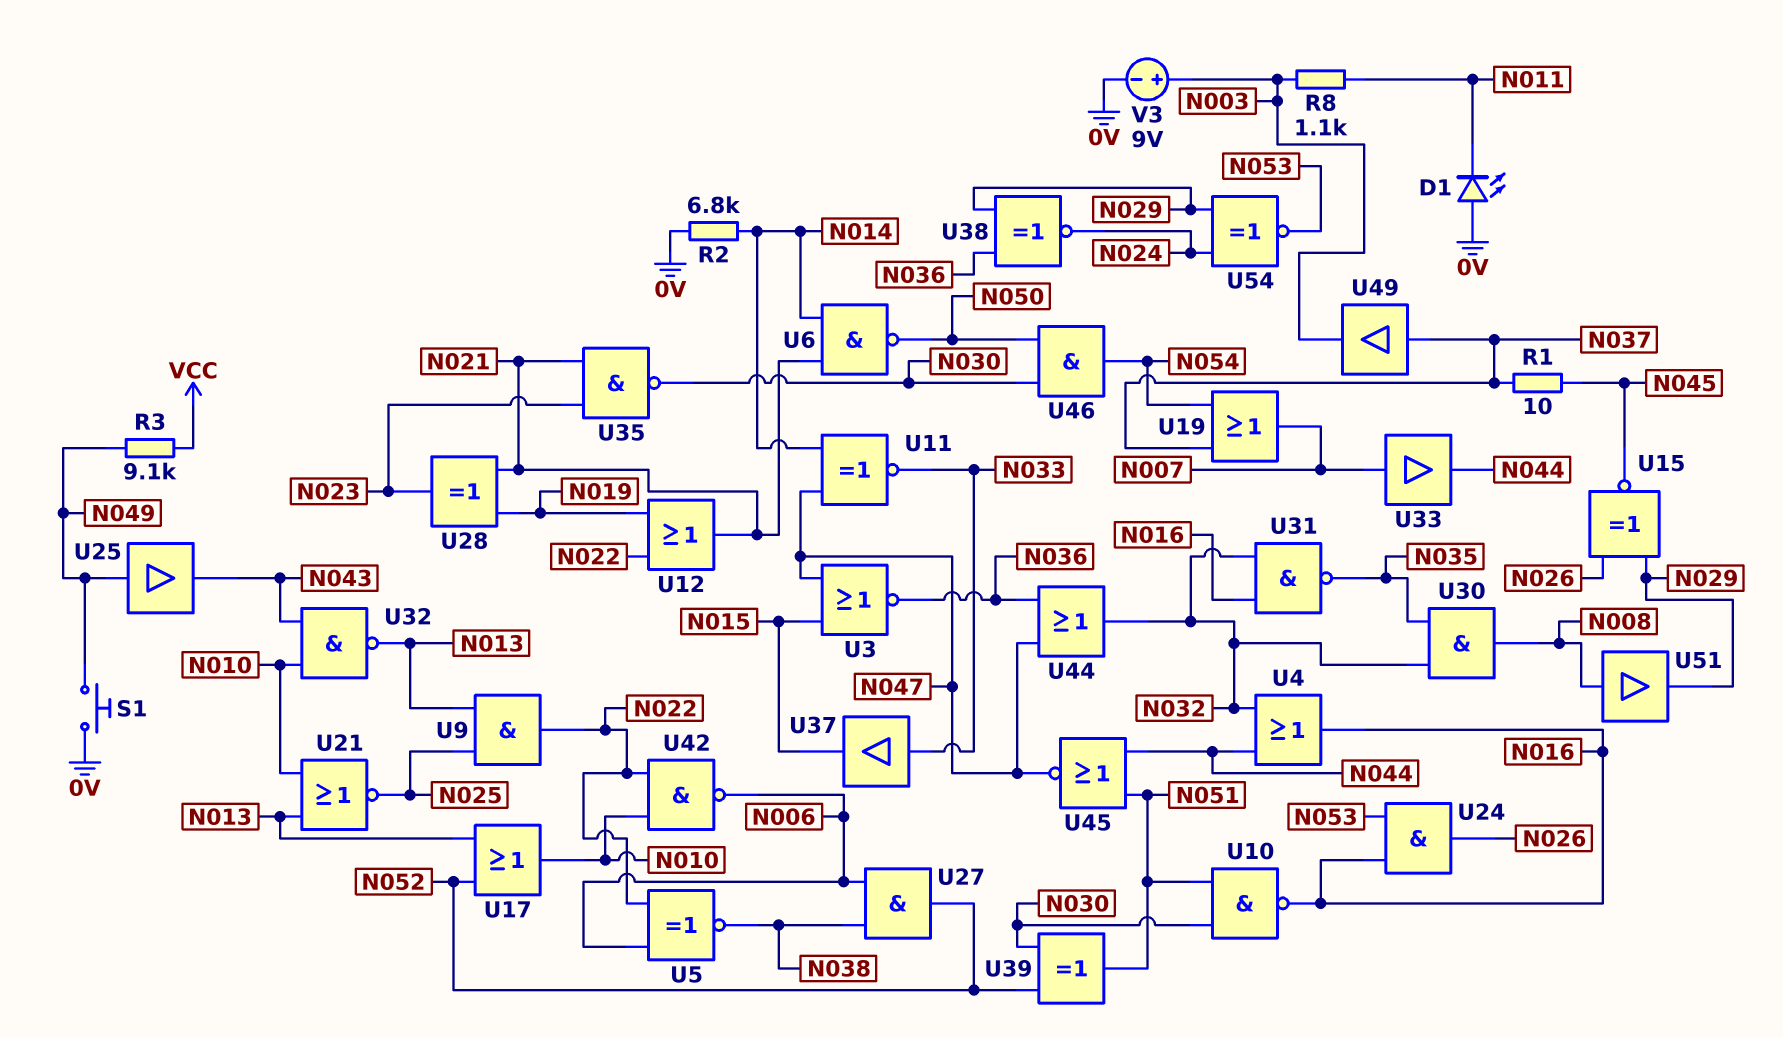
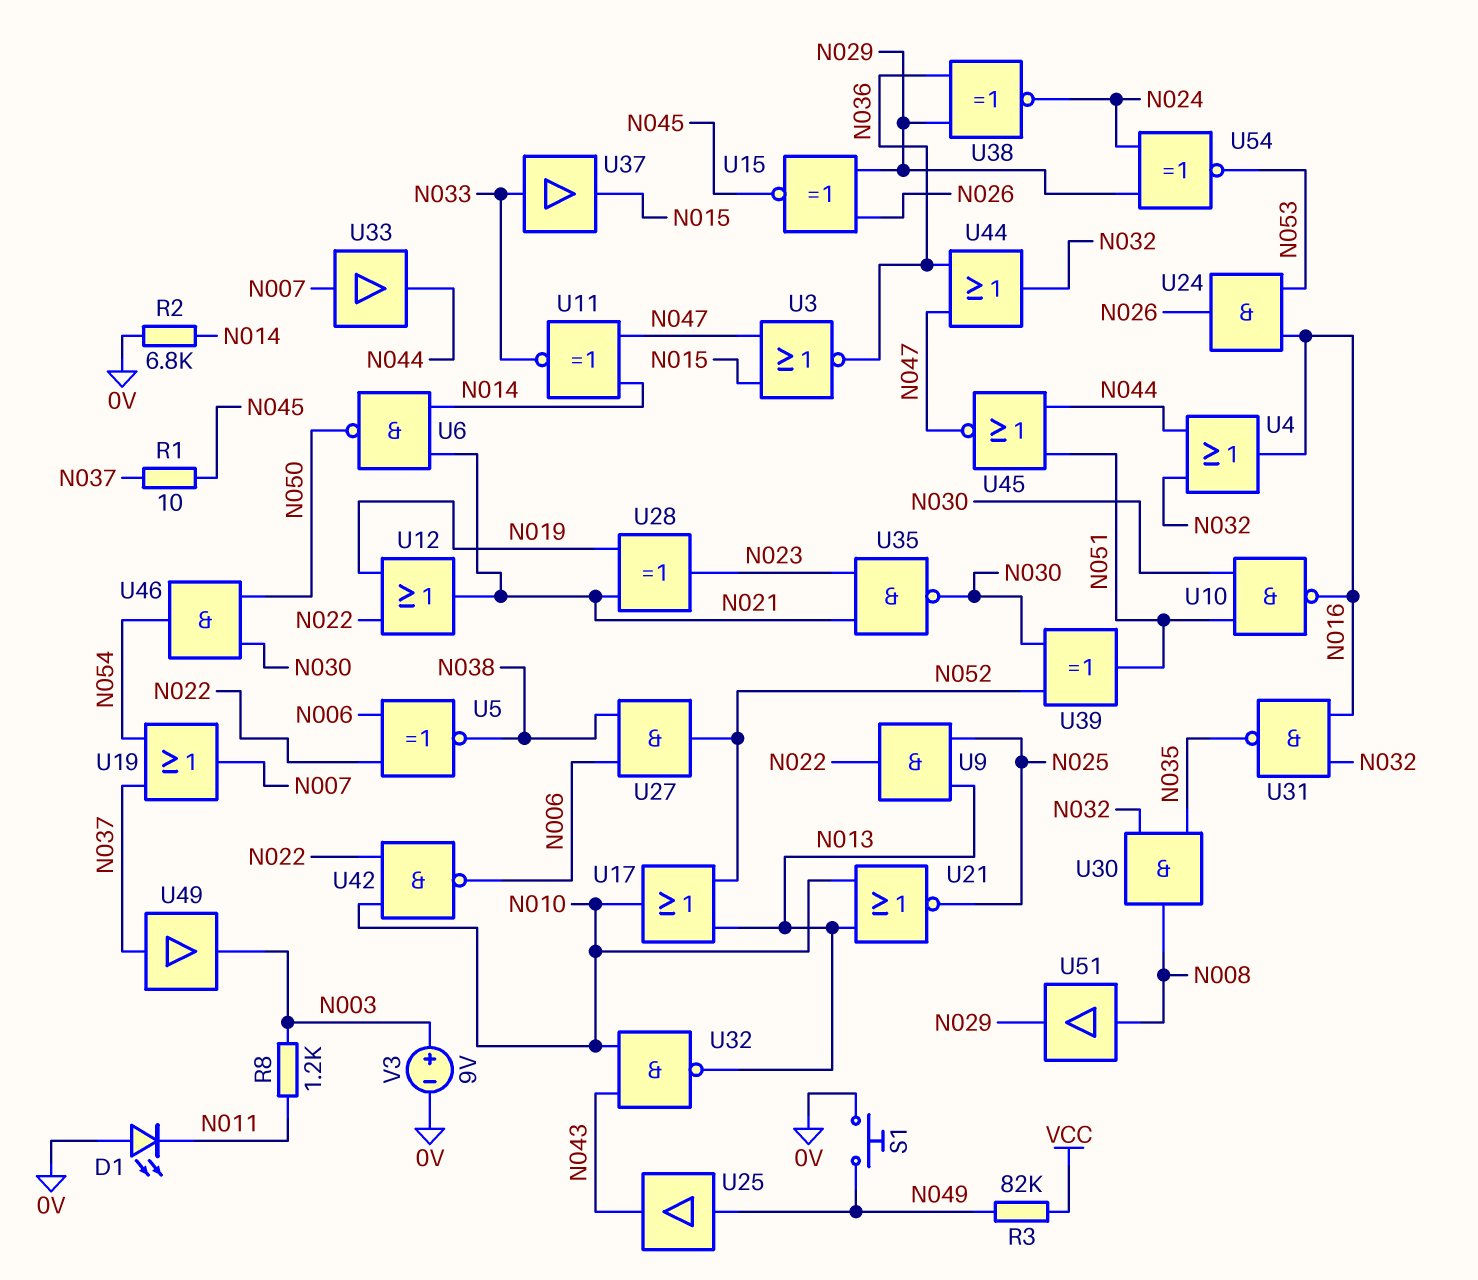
R3: 9.1k (N049, VCC) -> 82k (N049, VCC)
R8: 1.1k (N003, N011) -> 1.2k (N003, N011)

